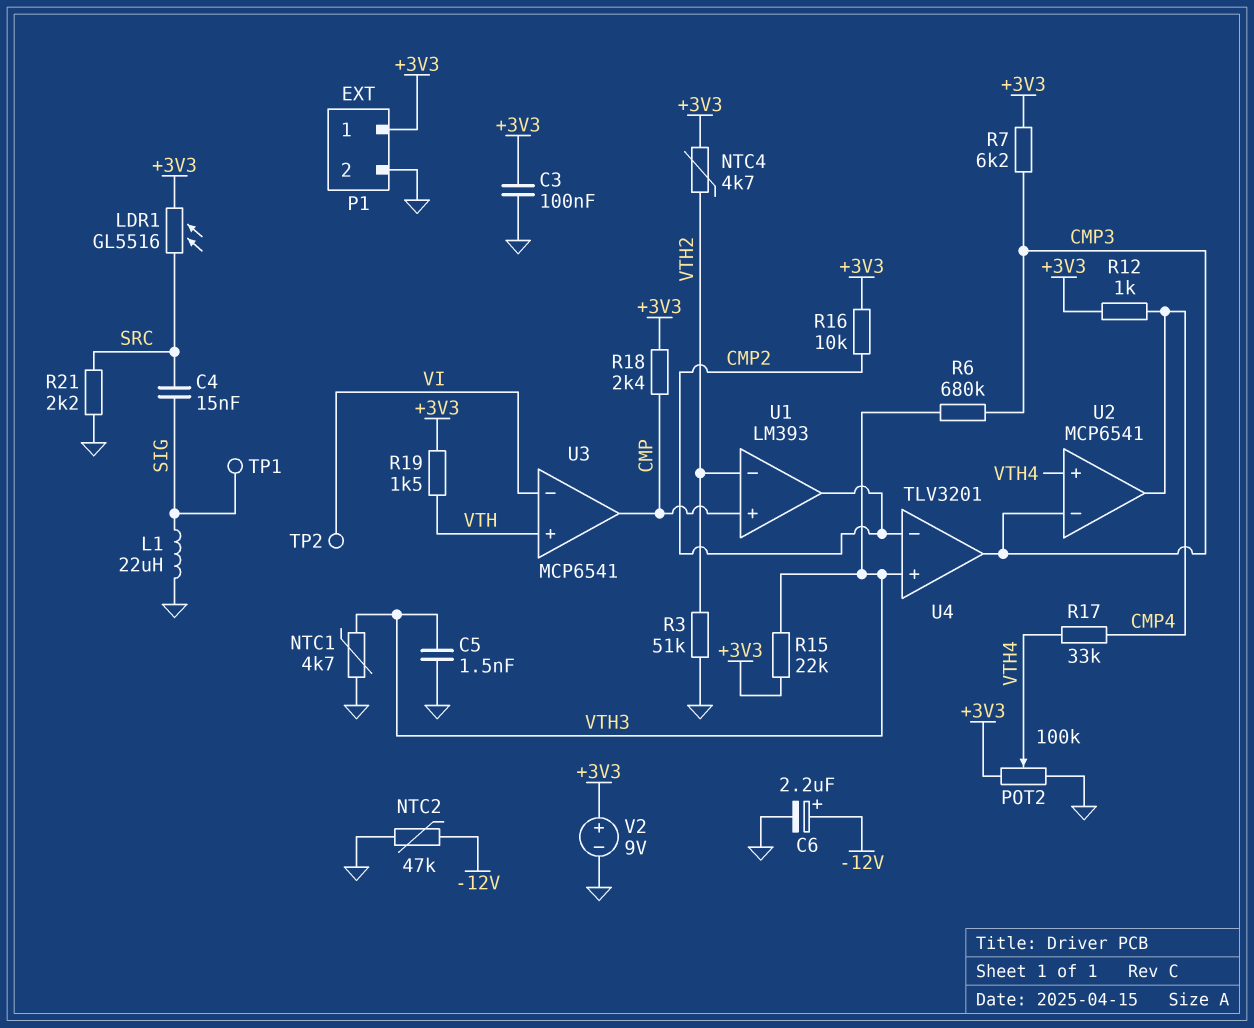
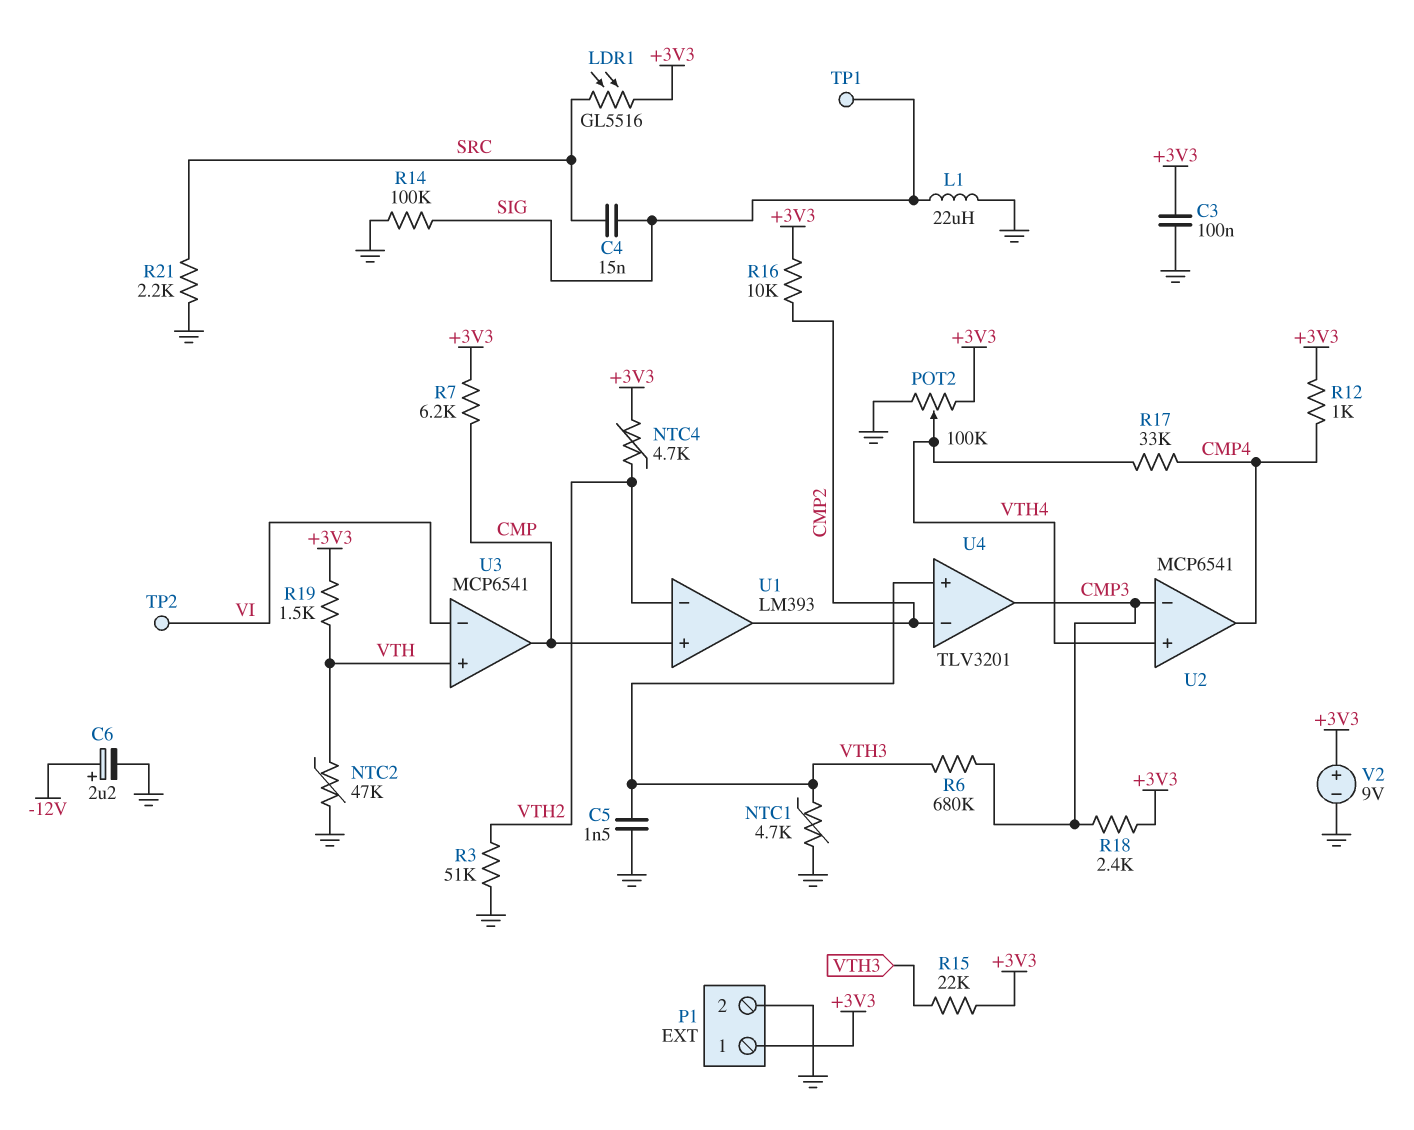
NTC2: 47k (-12V, GND) -> 47k (GND, VTH)
R7: 6.2k (+3V3, CMP3) -> 6.2k (+3V3, CMP)
R14: none -> 100k (GND, SIG)
R18: 2.4k (+3V3, CMP) -> 2.4k (+3V3, CMP3)

